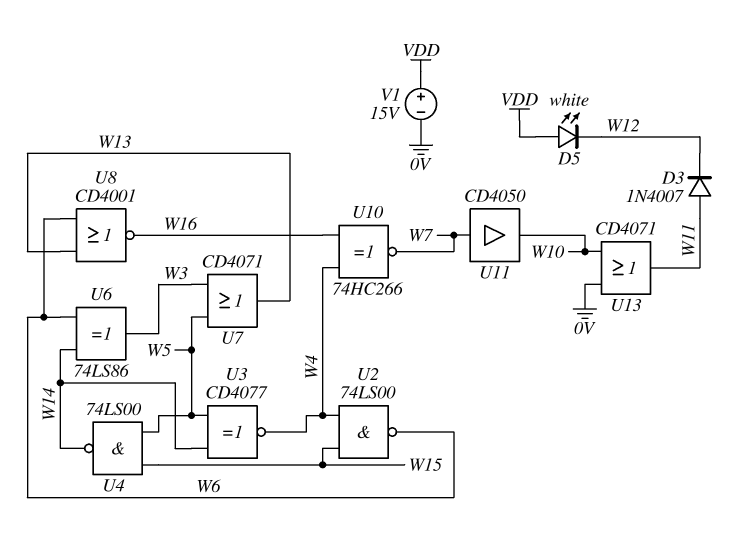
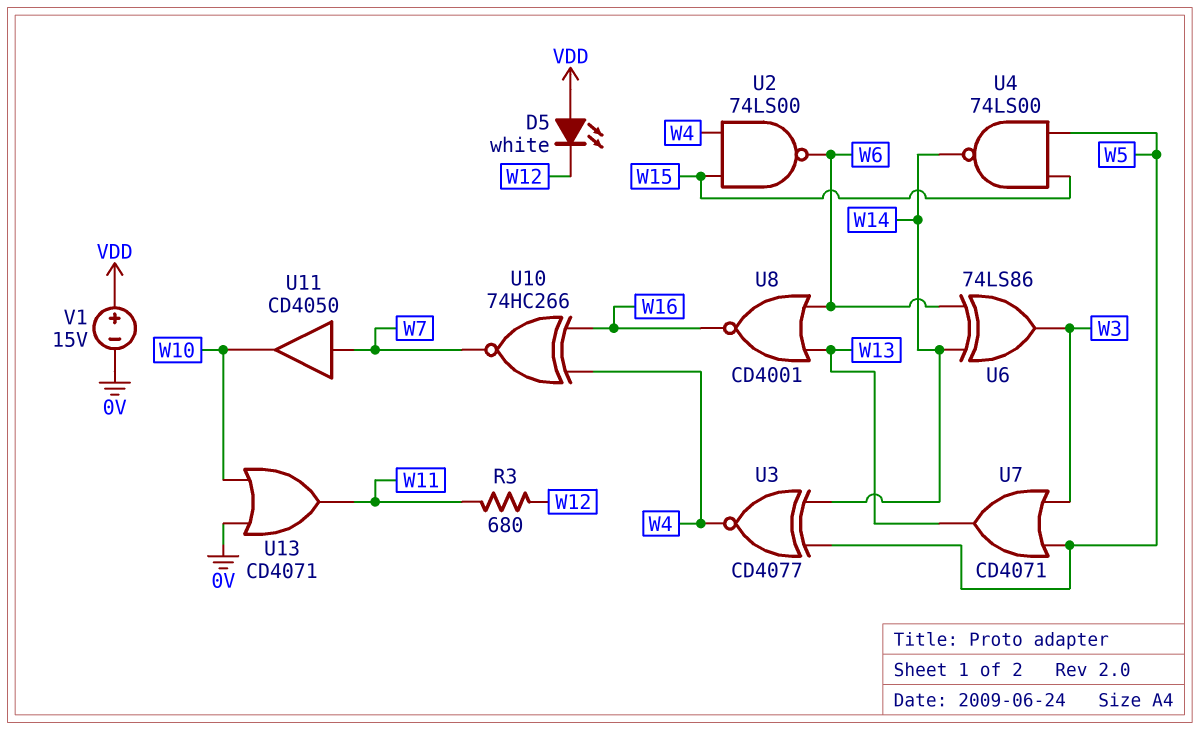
D3: diode 1N4007 (A W11, K W12) -> none
R3: none -> 680 (W11, W12)

